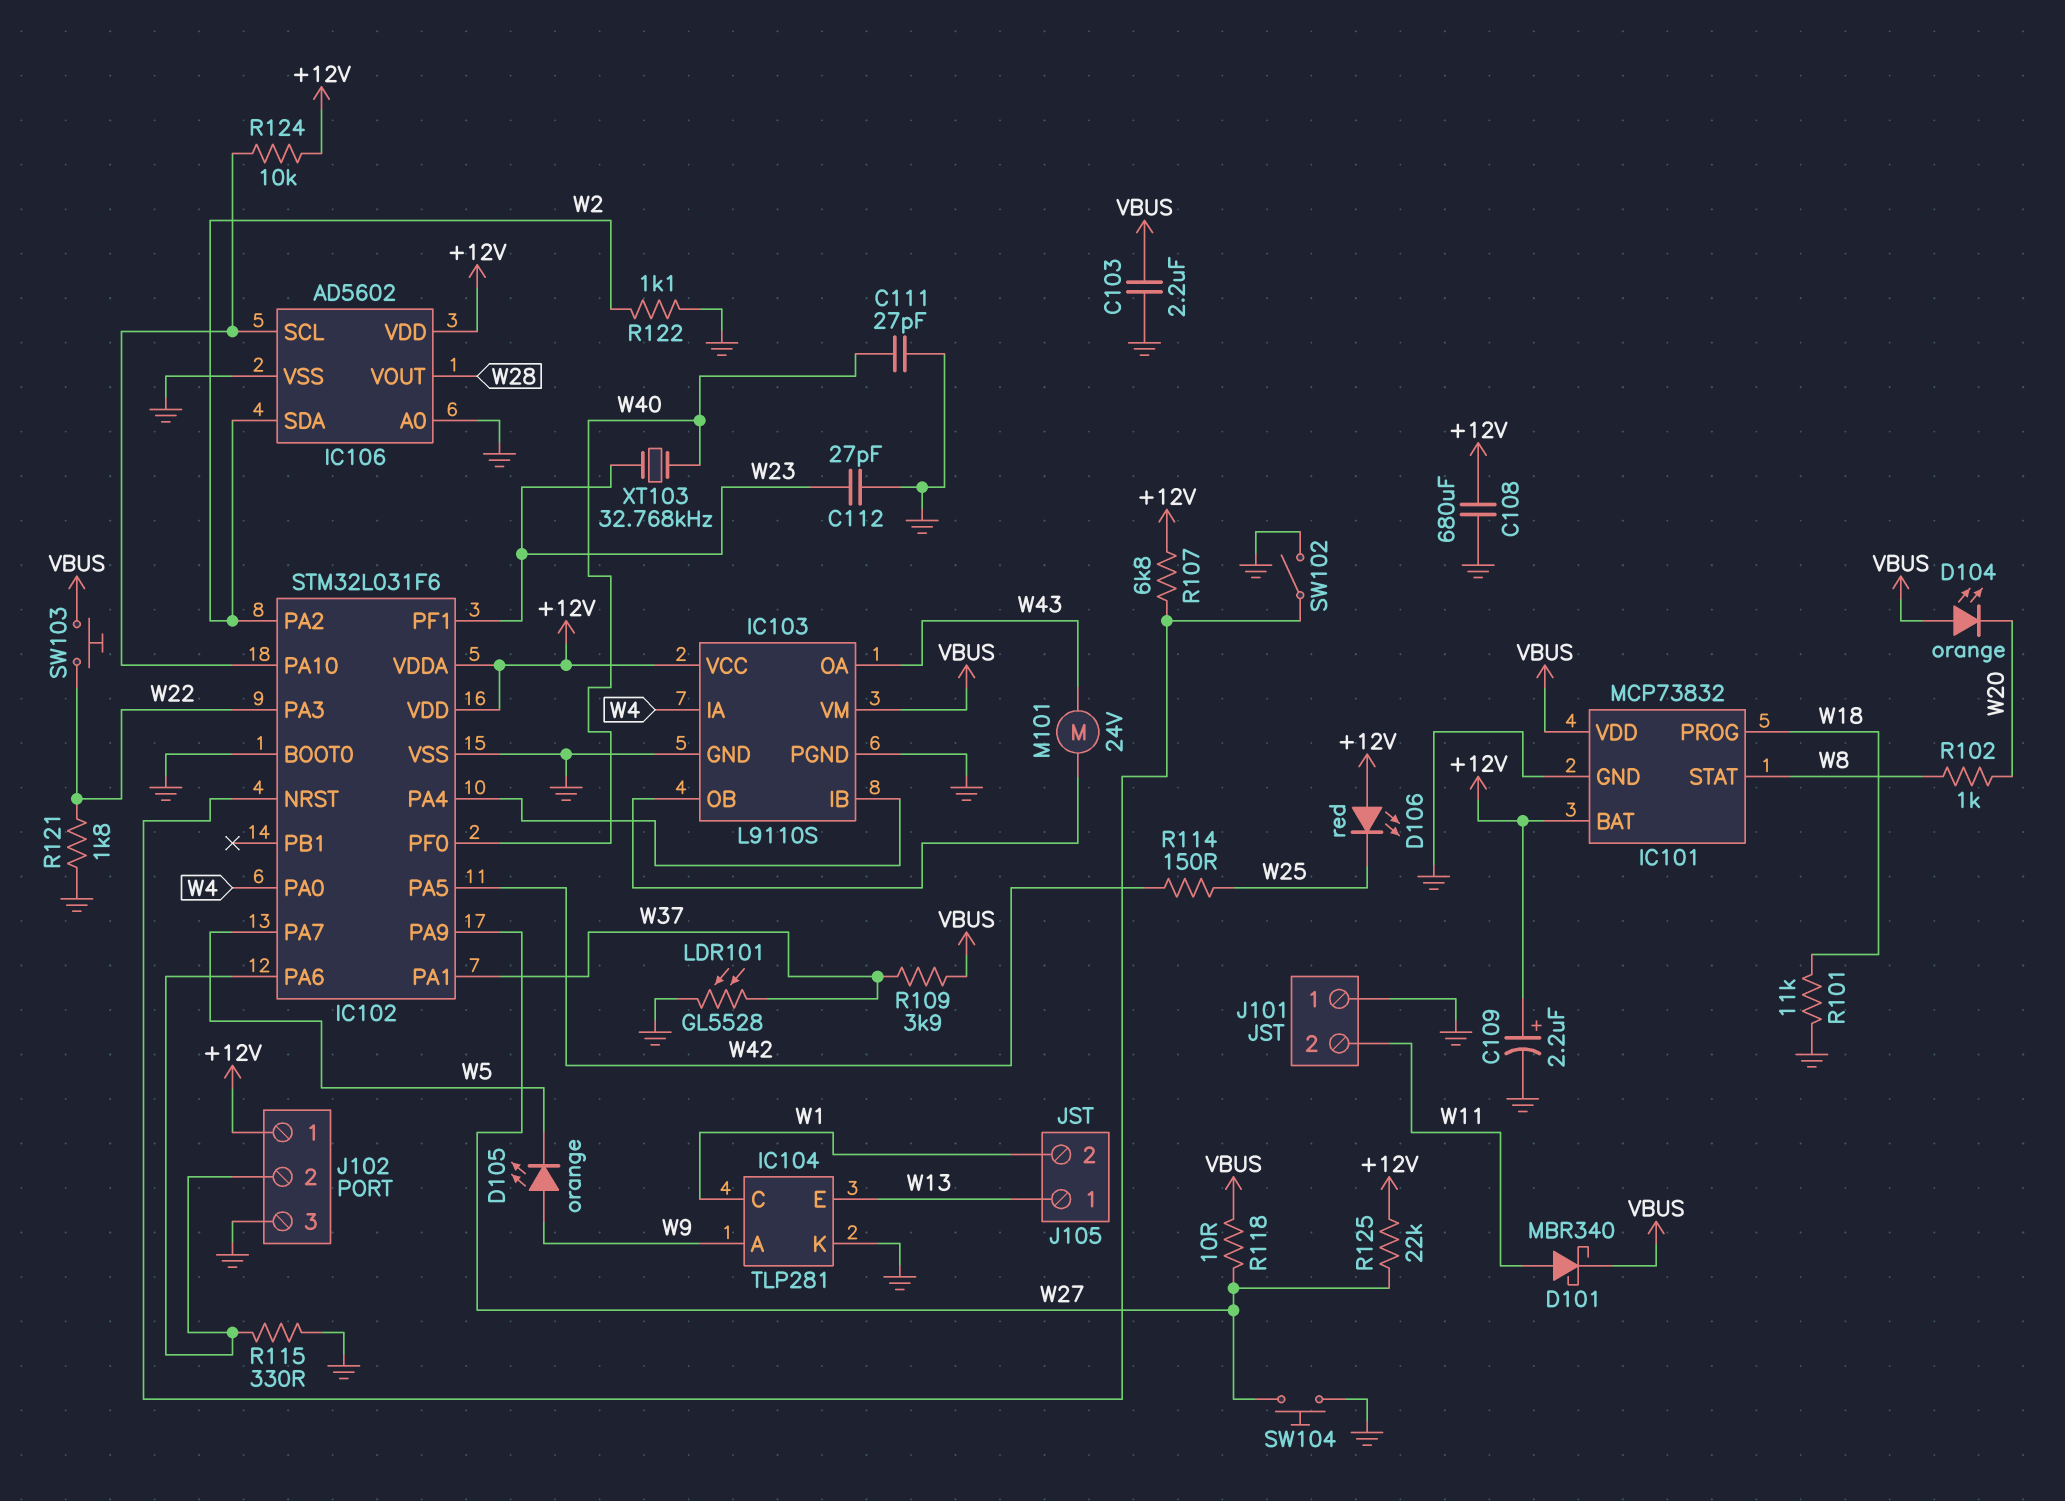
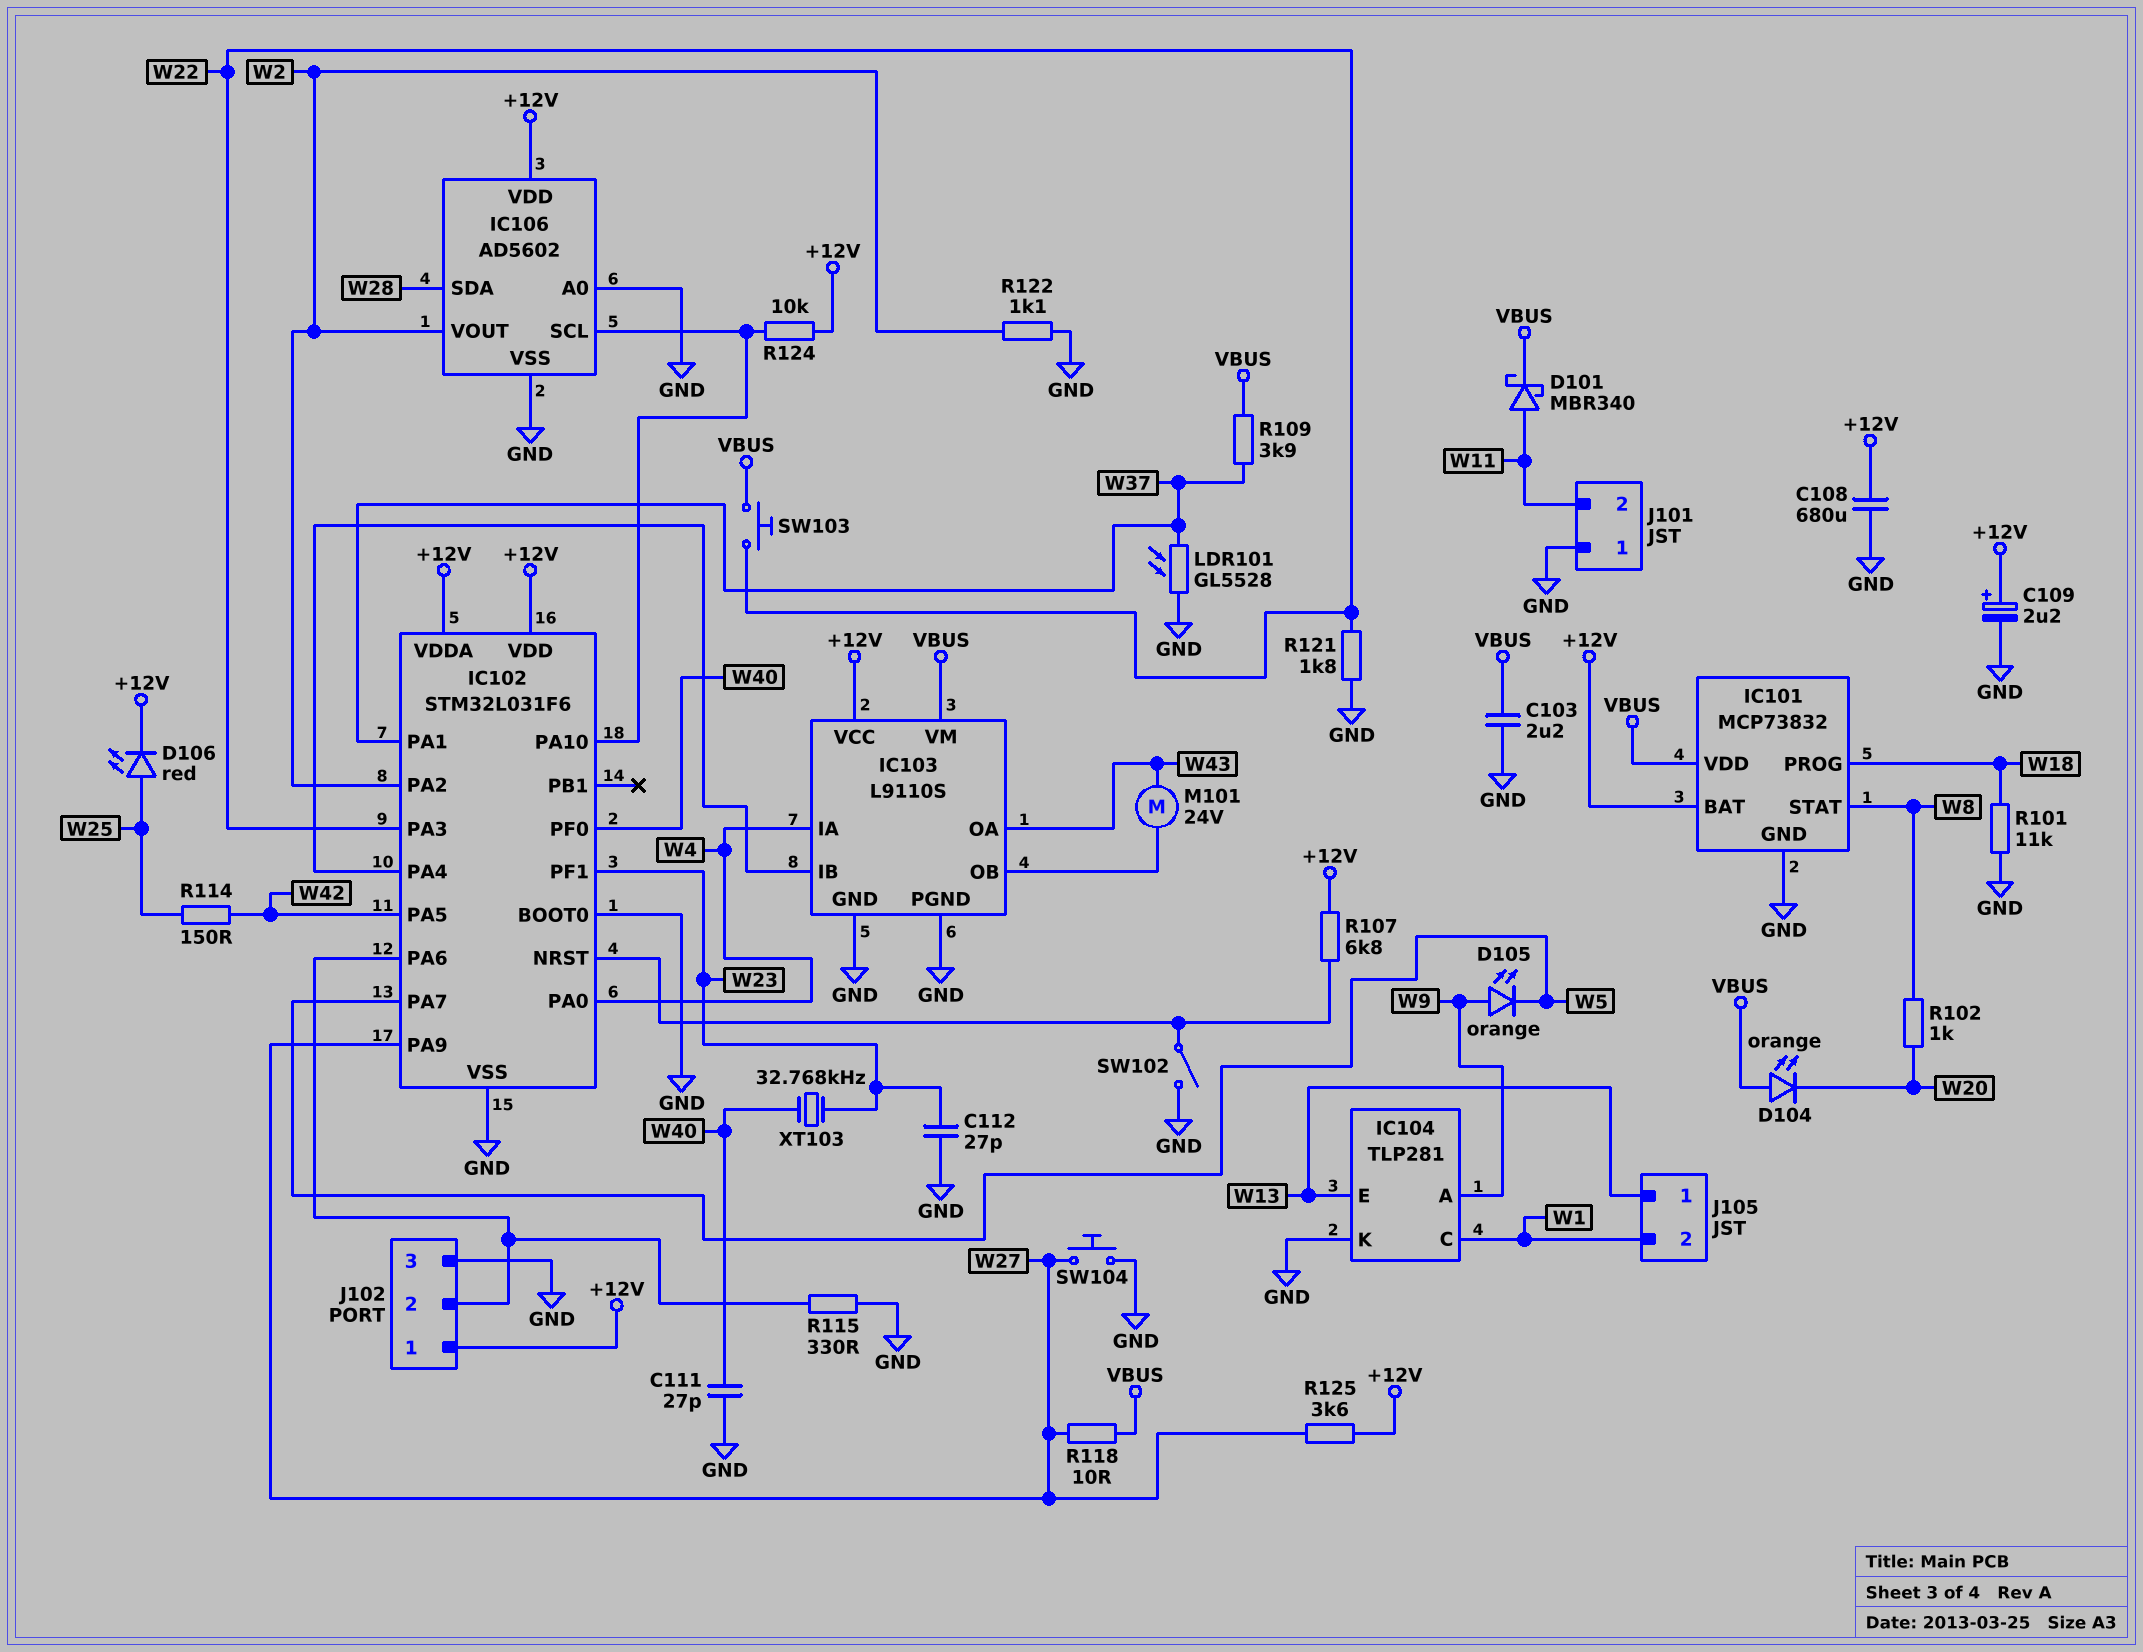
D106: LED red (A +12V, K W25) -> LED red (A W25, K +12V)
IC106 pin SDA: W2 -> W28
IC106 pin VOUT: W28 -> W2
R125: 22k (+12V, W27) -> 3.6k (+12V, W27)

